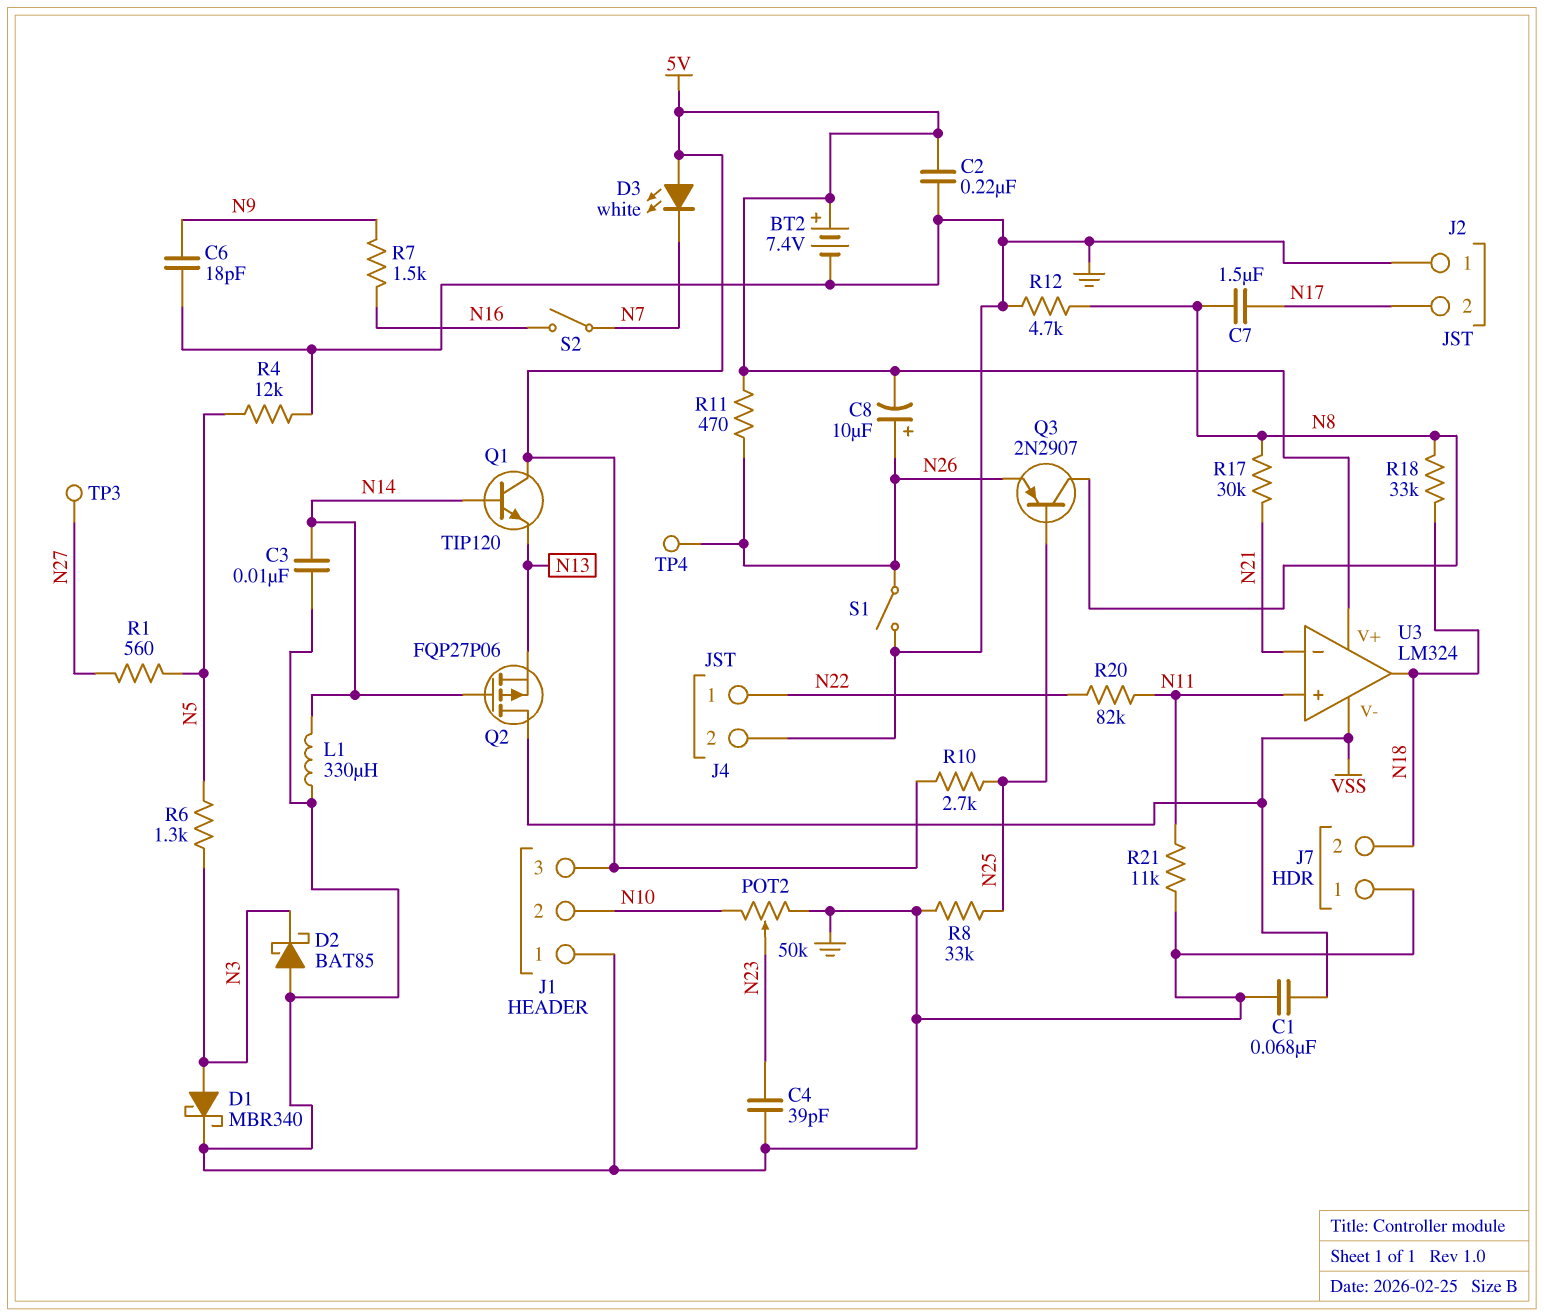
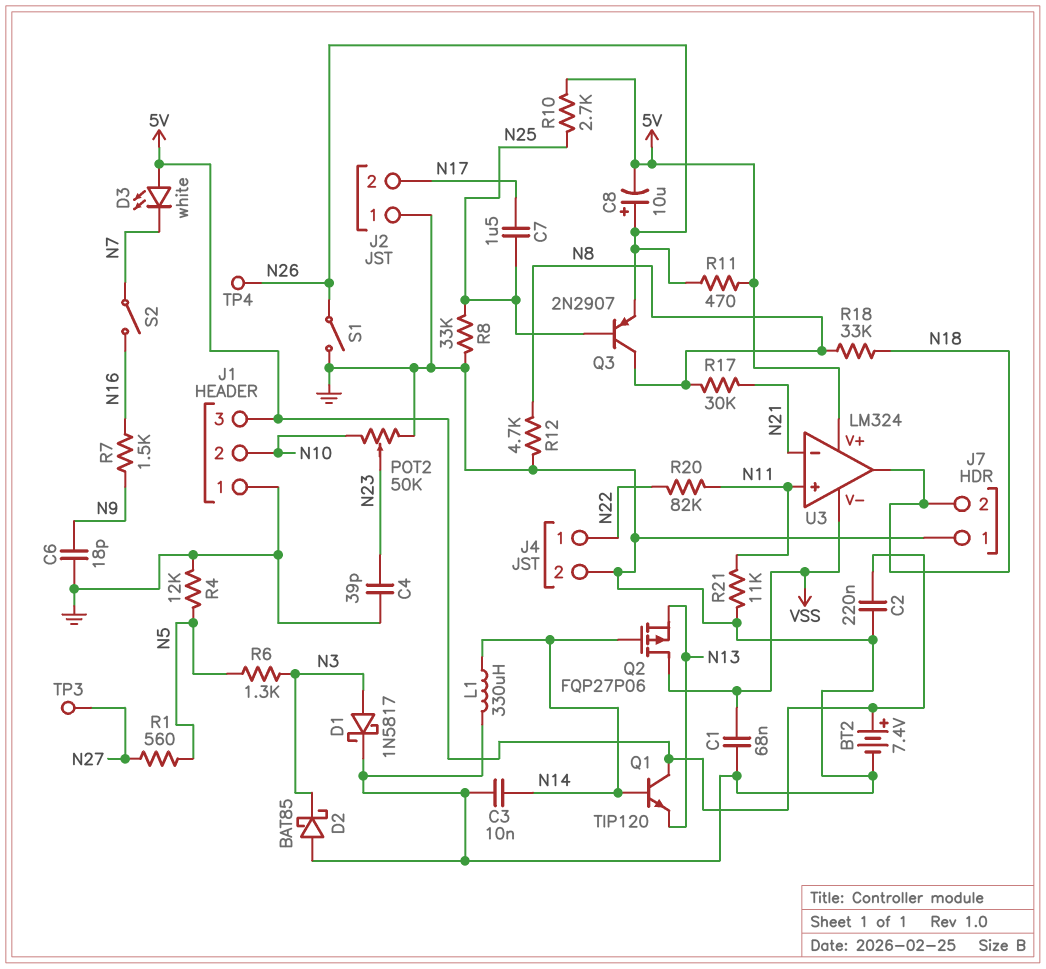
C7: 1.5uF (N8, N17) -> 1.5uF (N17, N25)
D1: schottky MBR340 (A N3, K GND) -> schottky 1N5817 (A N3, K GND)

